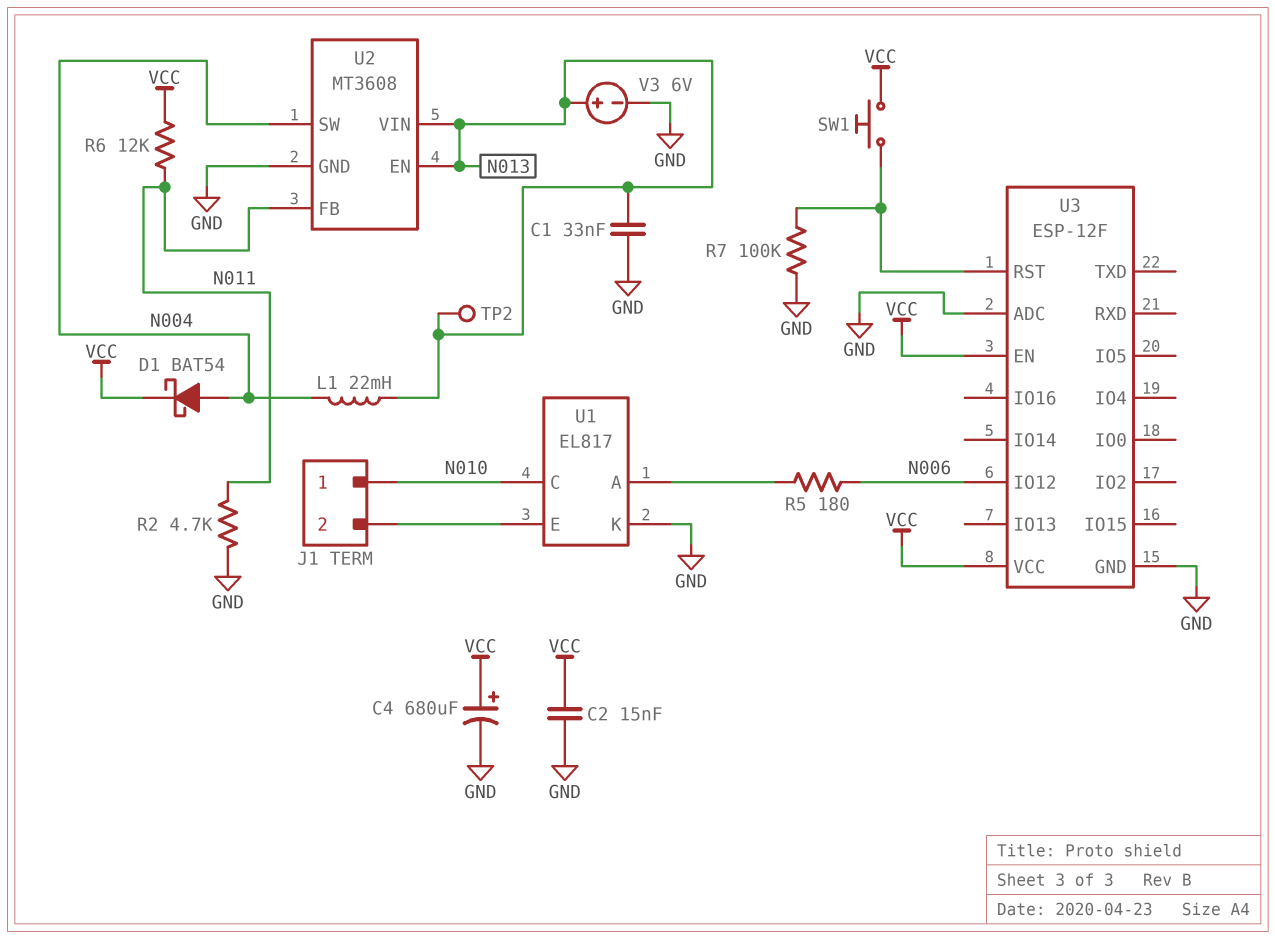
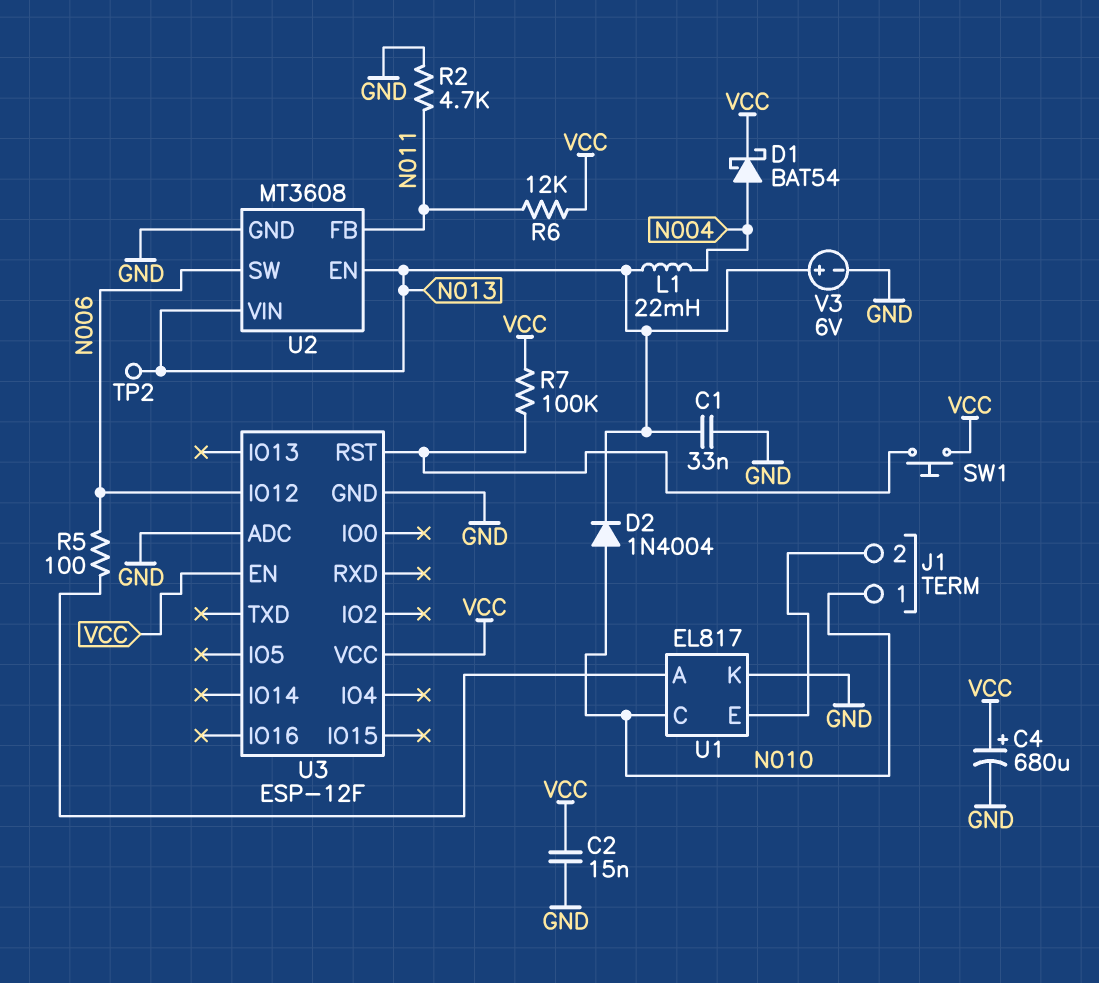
D2: none -> diode 1N4004 (A N010, K N013)
R5: 180 (N006, U1/A) -> 100 (N006, U1/A)
R7: 100k (GND, U3/RST) -> 100k (U3/RST, VCC)
U2 pin SW: N004 -> N006

